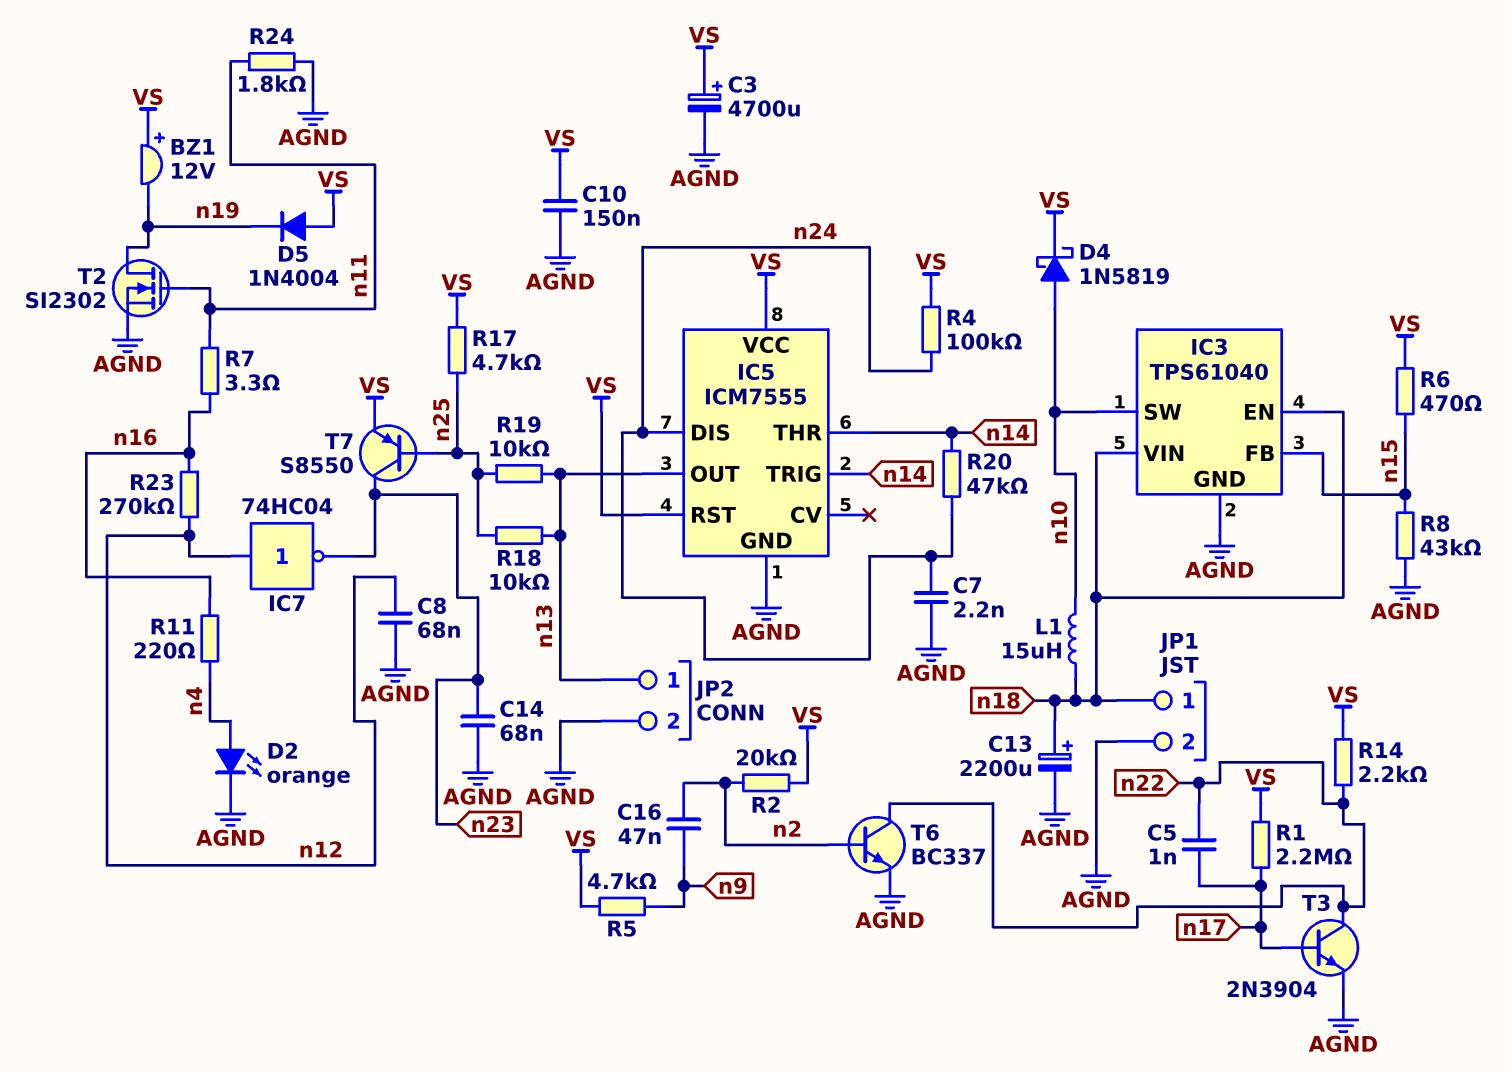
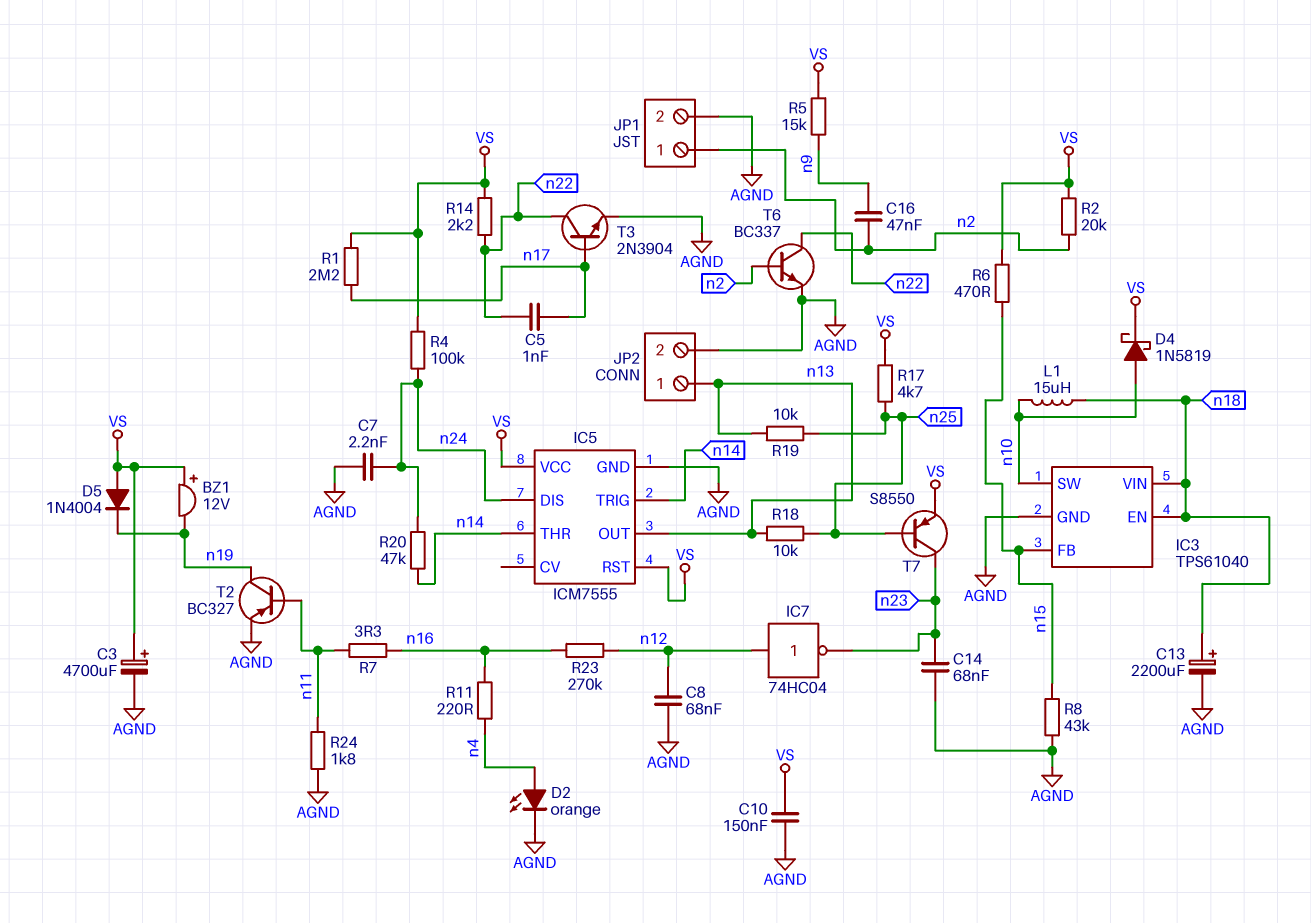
JP1 pin 1: n18 -> n2
R5: 4.7k (VS, n9) -> 15k (VS, n9)
T2: NMOS SI2302 (G n11, D n19, S AGND) -> PNP BC327 (B n11, C n19, E AGND)

